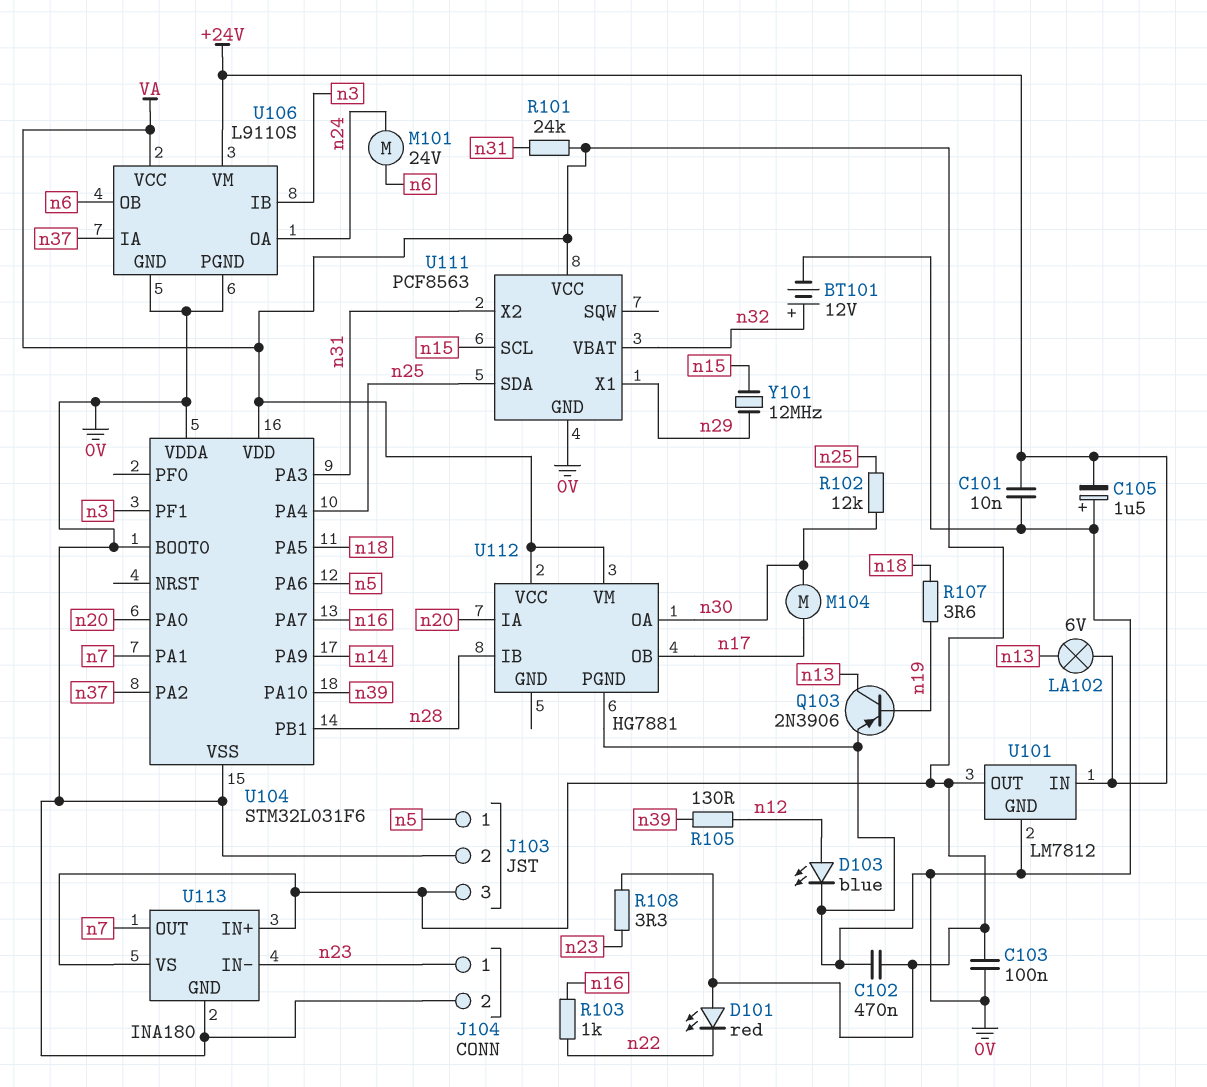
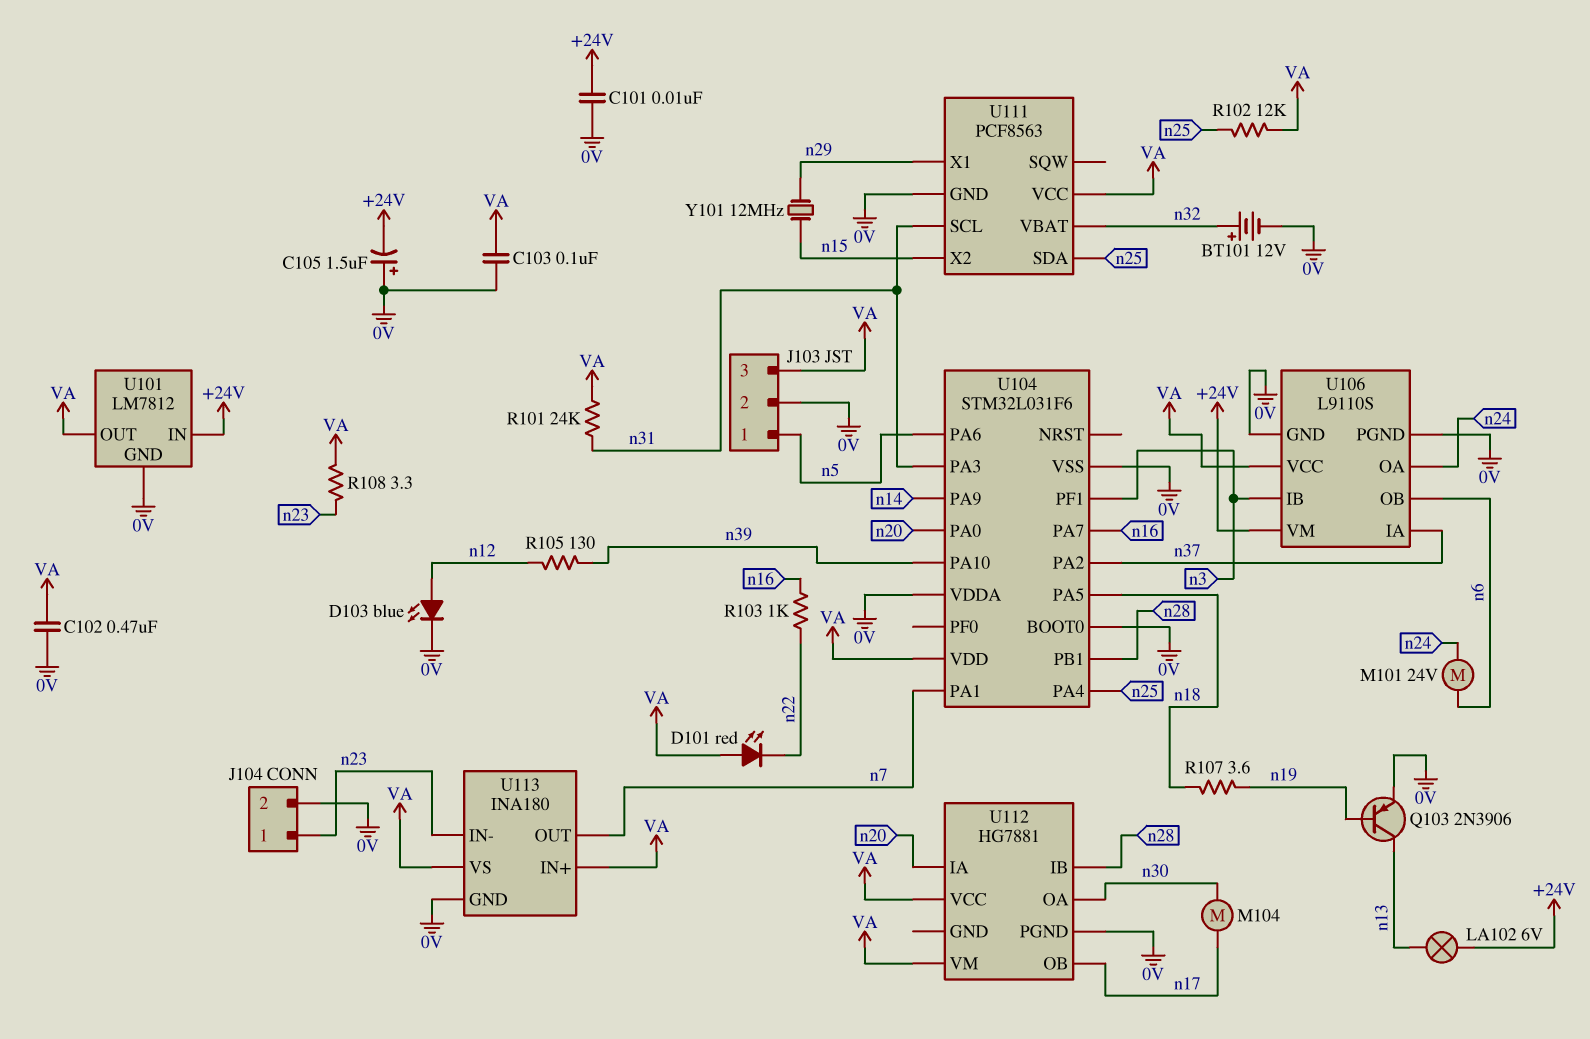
R102: 12k (n25, n30) -> 12k (VA, n25)
U111 pin SCL: n15 -> n31
U111 pin X2: n31 -> n15

